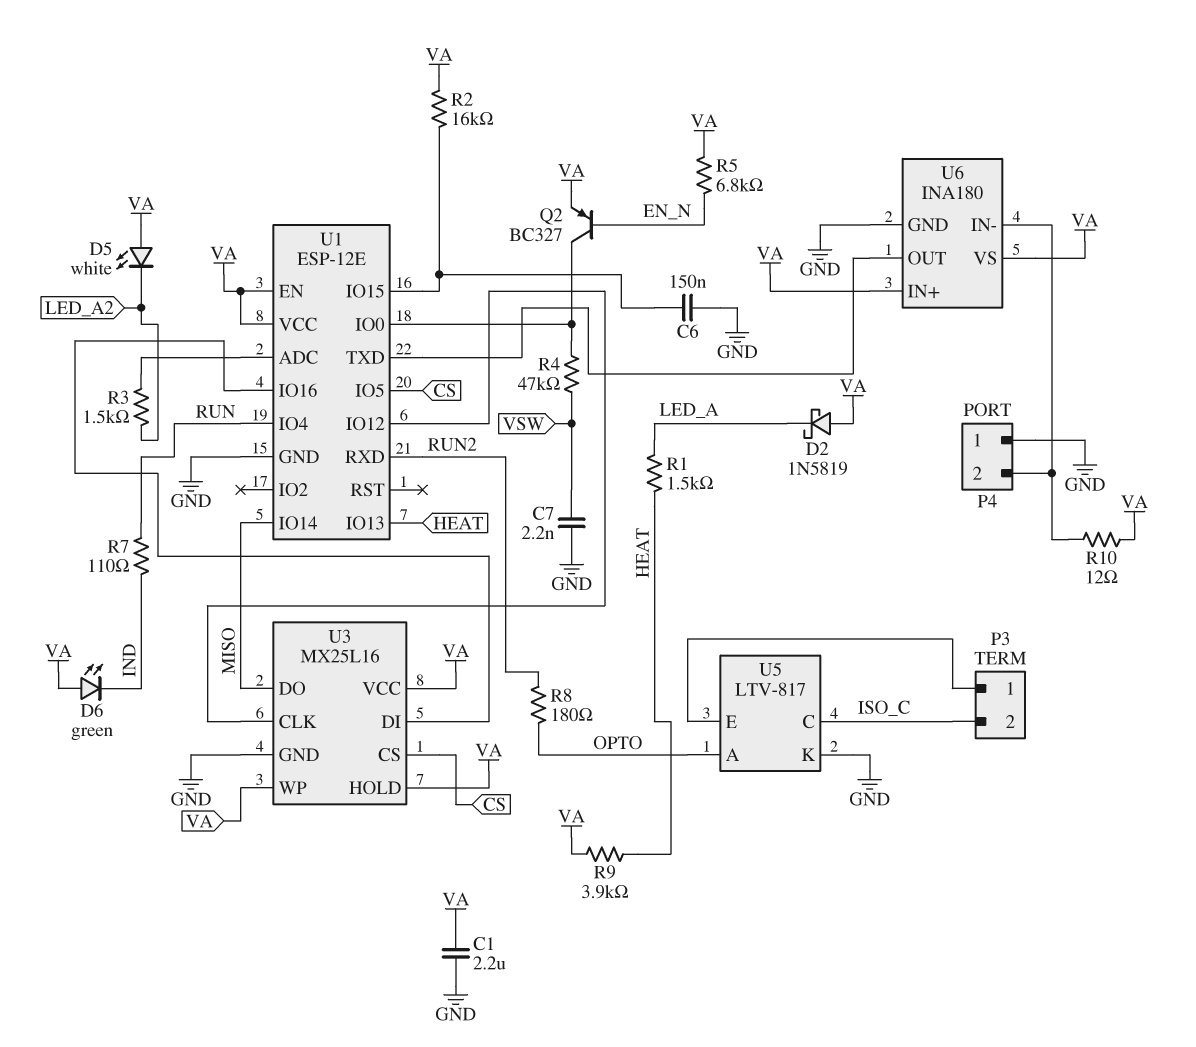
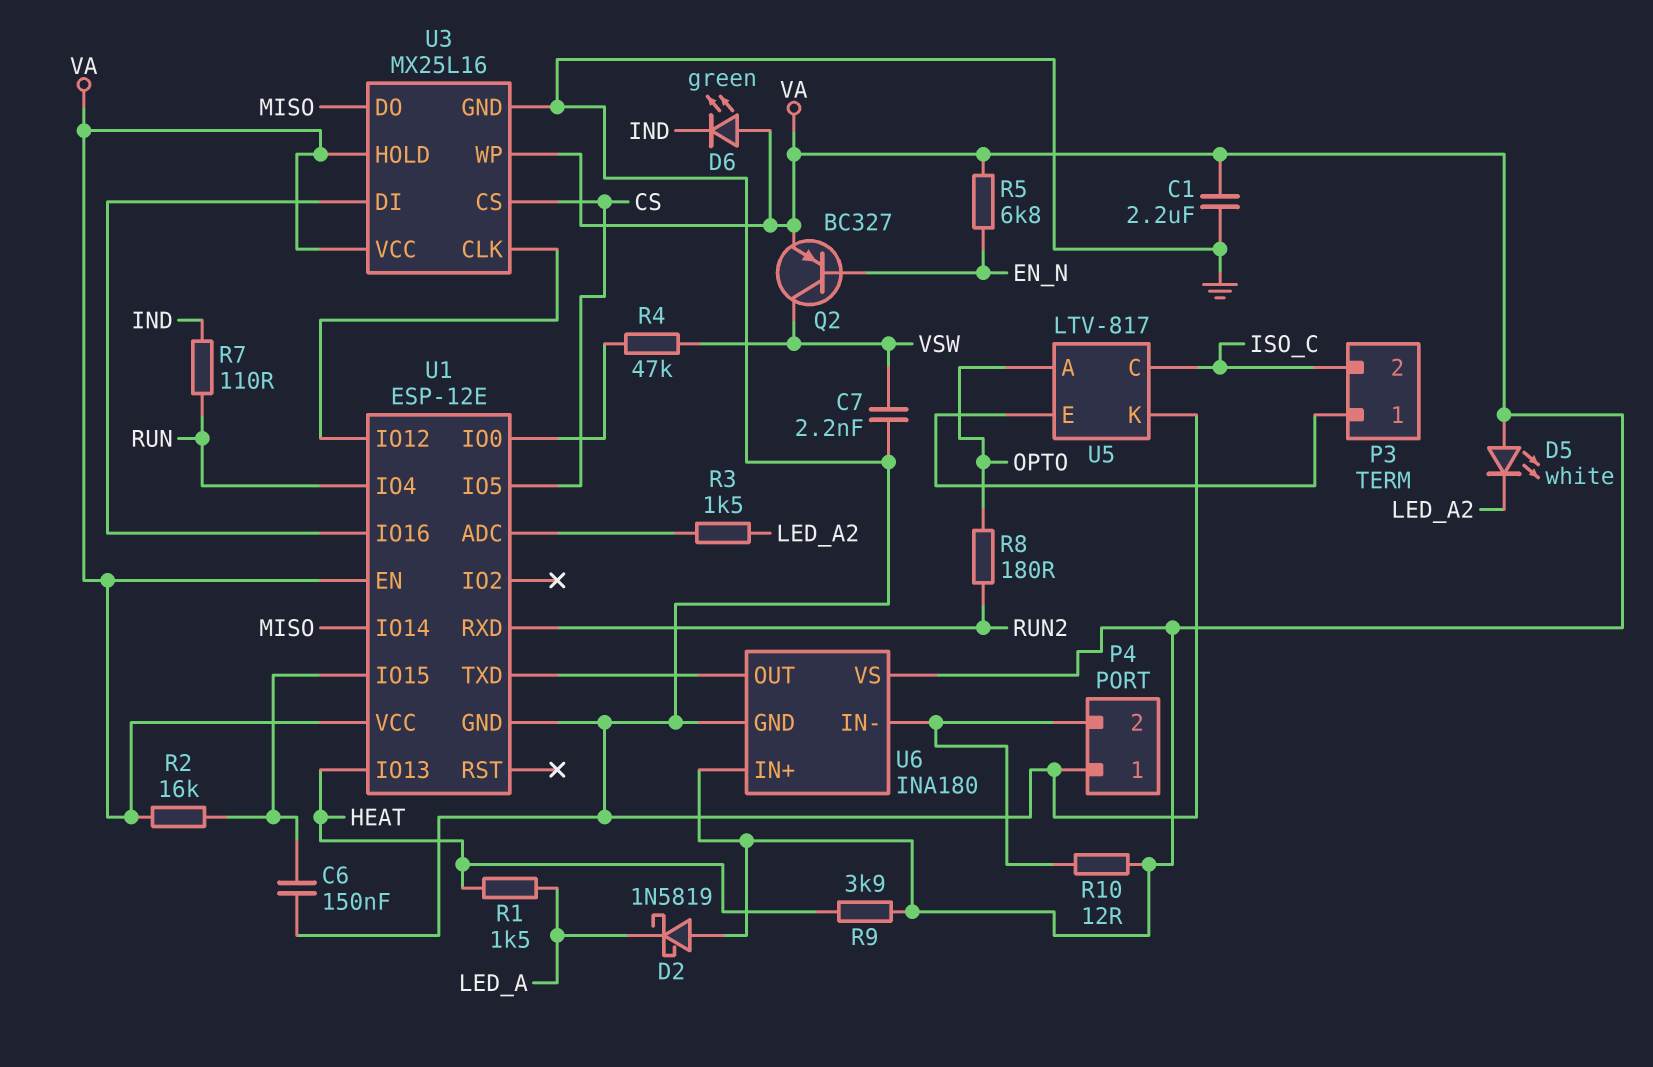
Q2: PNP BC327 (B EN_N, C U1/IO0, E VA) -> PNP BC327 (B EN_N, C VSW, E VA)

